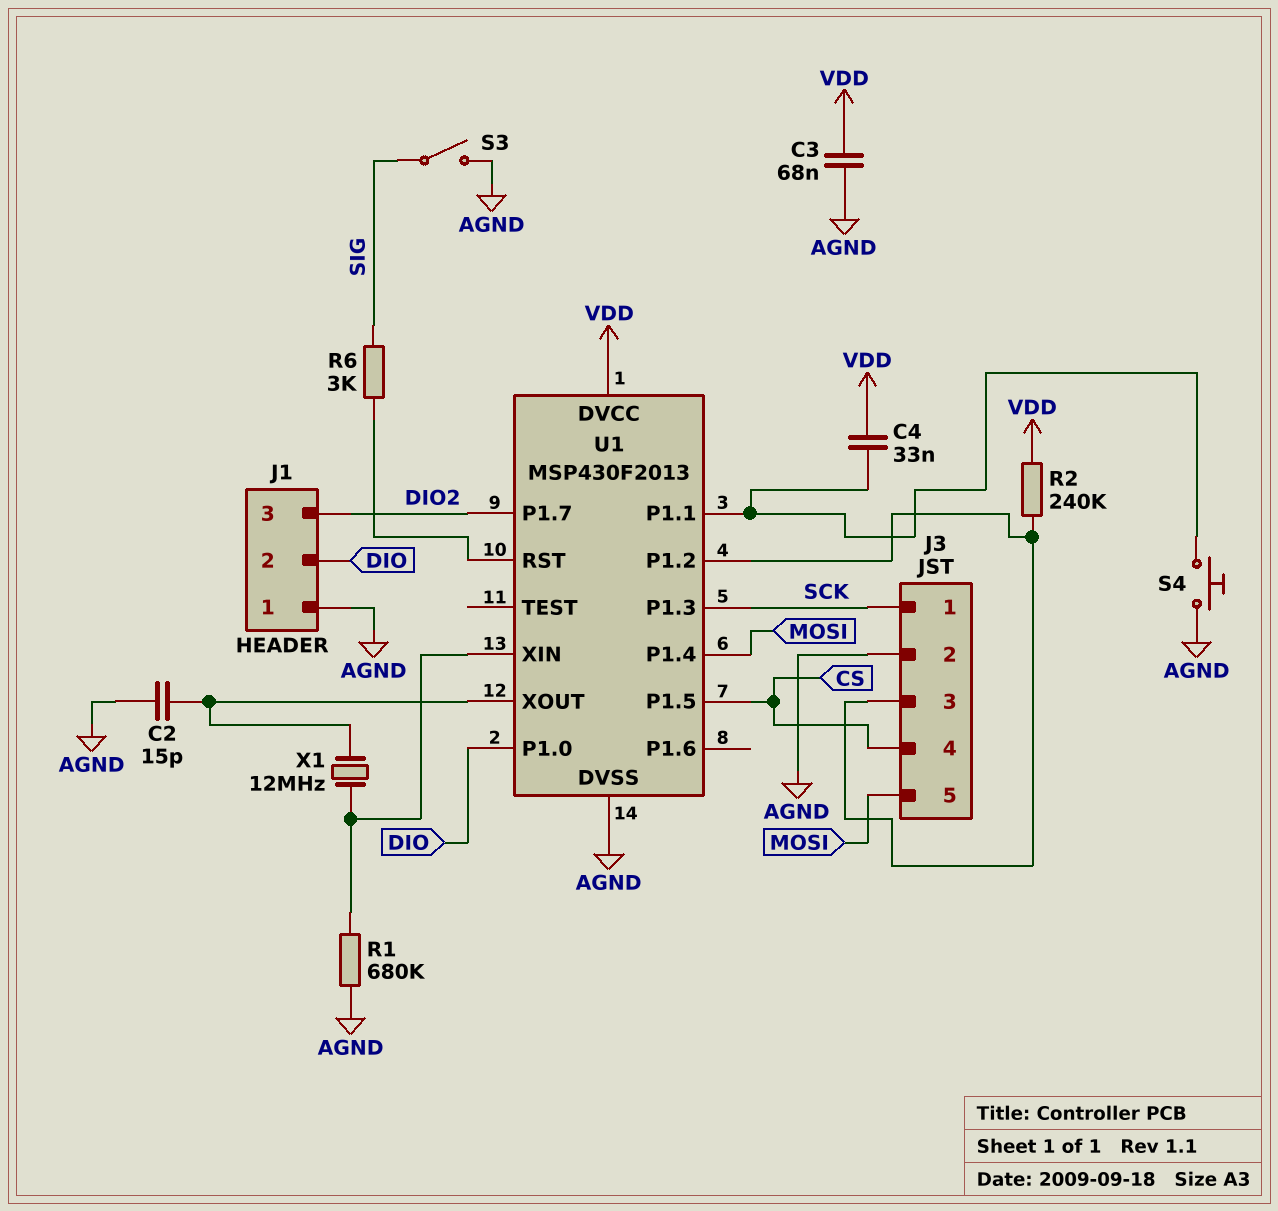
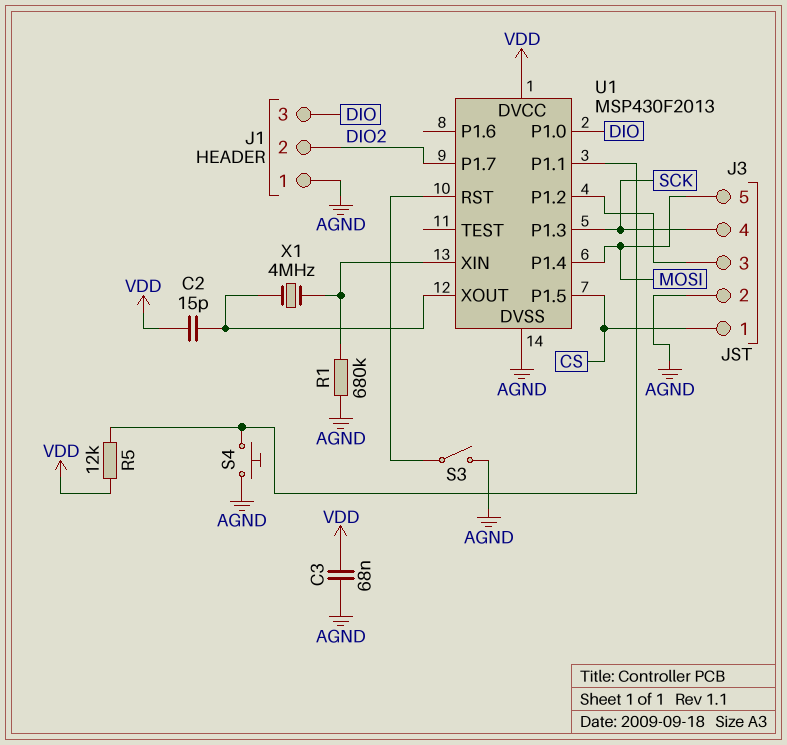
C2: 15pF (AGND, U1/XOUT) -> 15pF (U1/XOUT, VDD)
C4: 33nF (U1/P1.1, VDD) -> none
J1 pin 2: DIO -> DIO2
J1 pin 3: DIO2 -> DIO
J3 pin 1: SCK -> CS
J3 pin 4: CS -> SCK
R2: 240k (J3/3, VDD) -> none
R5: none -> 12k (U1/P1.1, VDD)
R6: 3k (SIG, U1/RST) -> none
S3: switch (AGND, SIG) -> switch (AGND, U1/RST)
X1: 12MHz (U1/XIN, U1/XOUT) -> 4MHz (U1/XIN, U1/XOUT)

